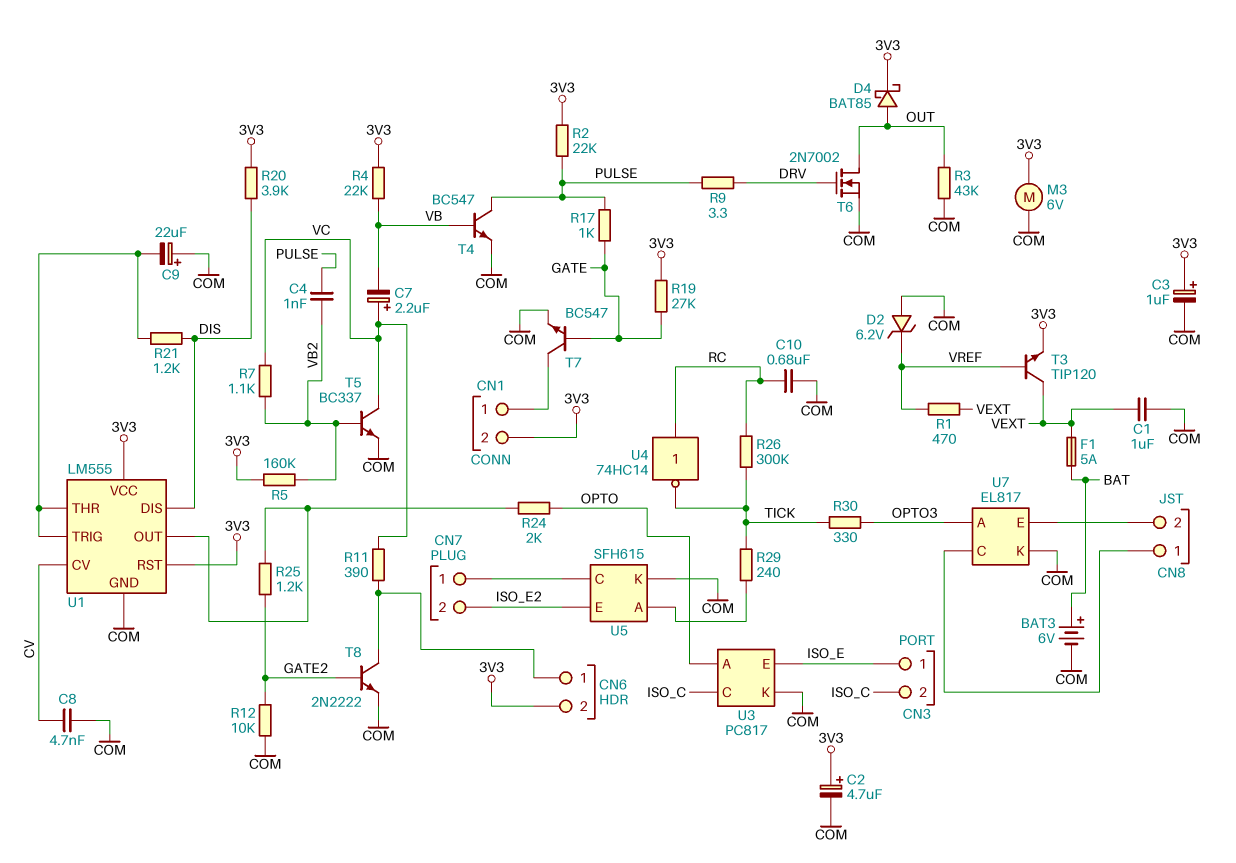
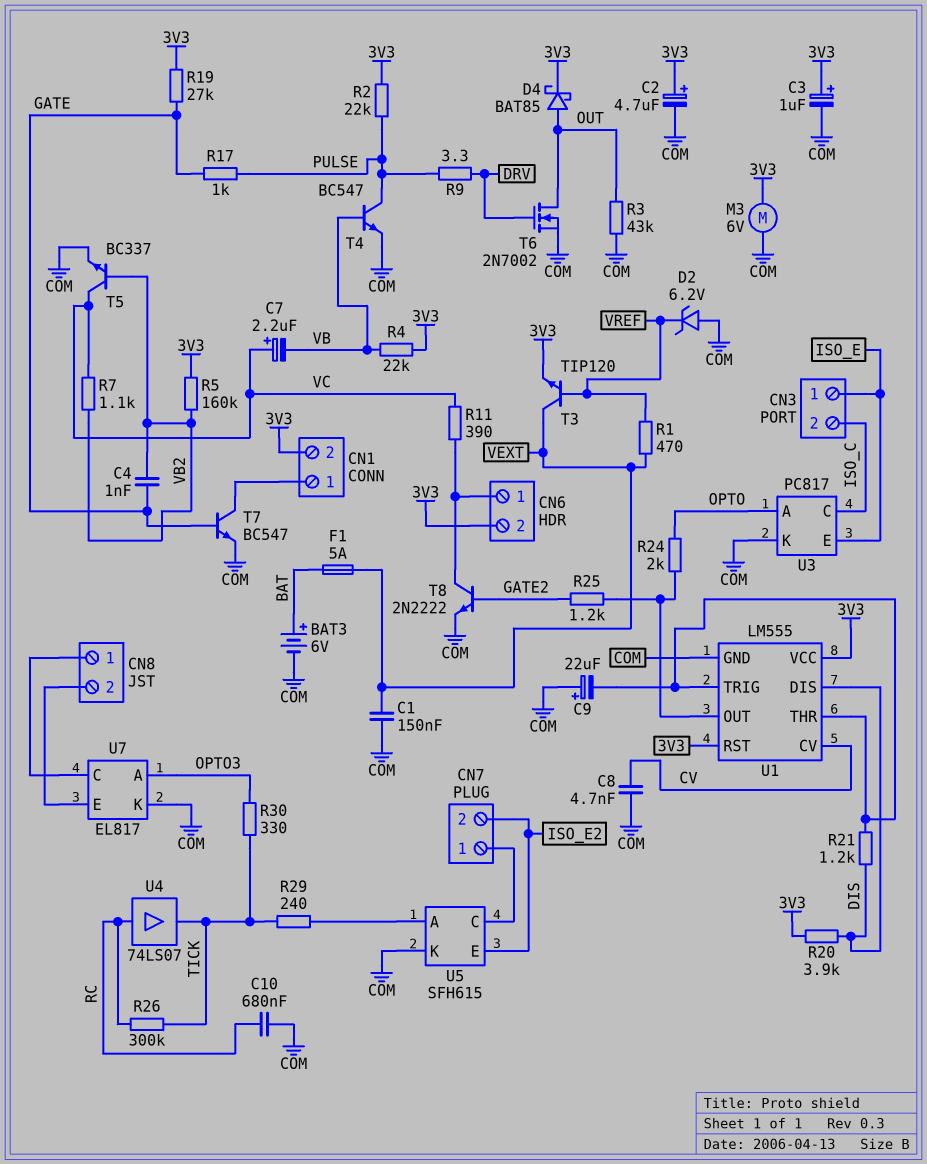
C1: 1uF (COM, VEXT) -> 150nF (COM, VEXT)
C4: 1nF (PULSE, VB2) -> 1nF (GATE, VB2)
R12: 10k (COM, GATE2) -> none
U4: NOT 74HC14 (in RC, out TICK) -> buffer 74LS07 (in RC, out TICK)

